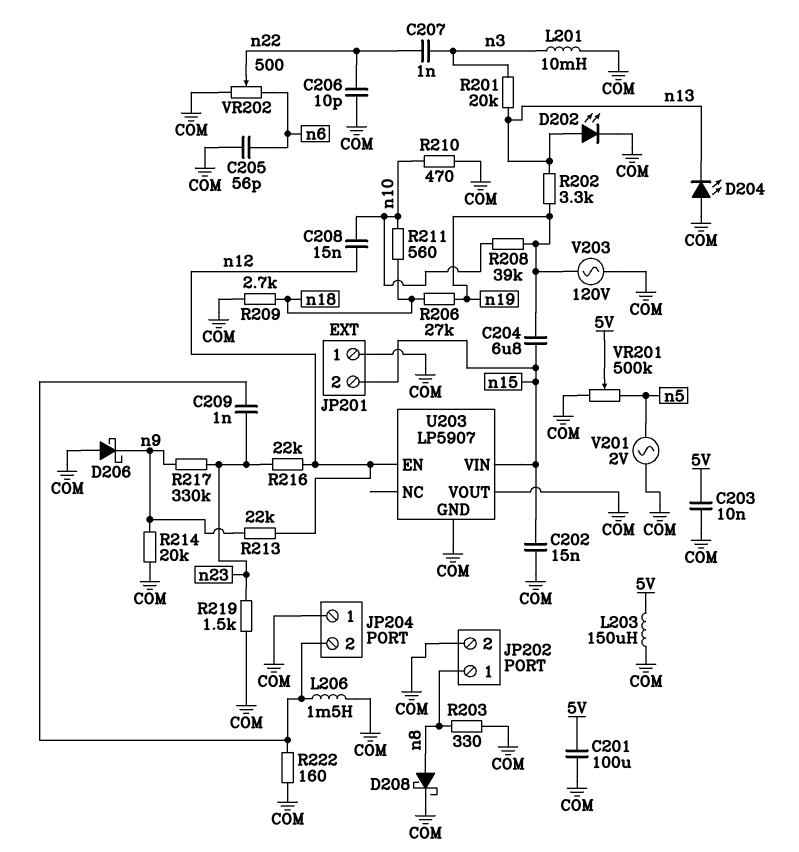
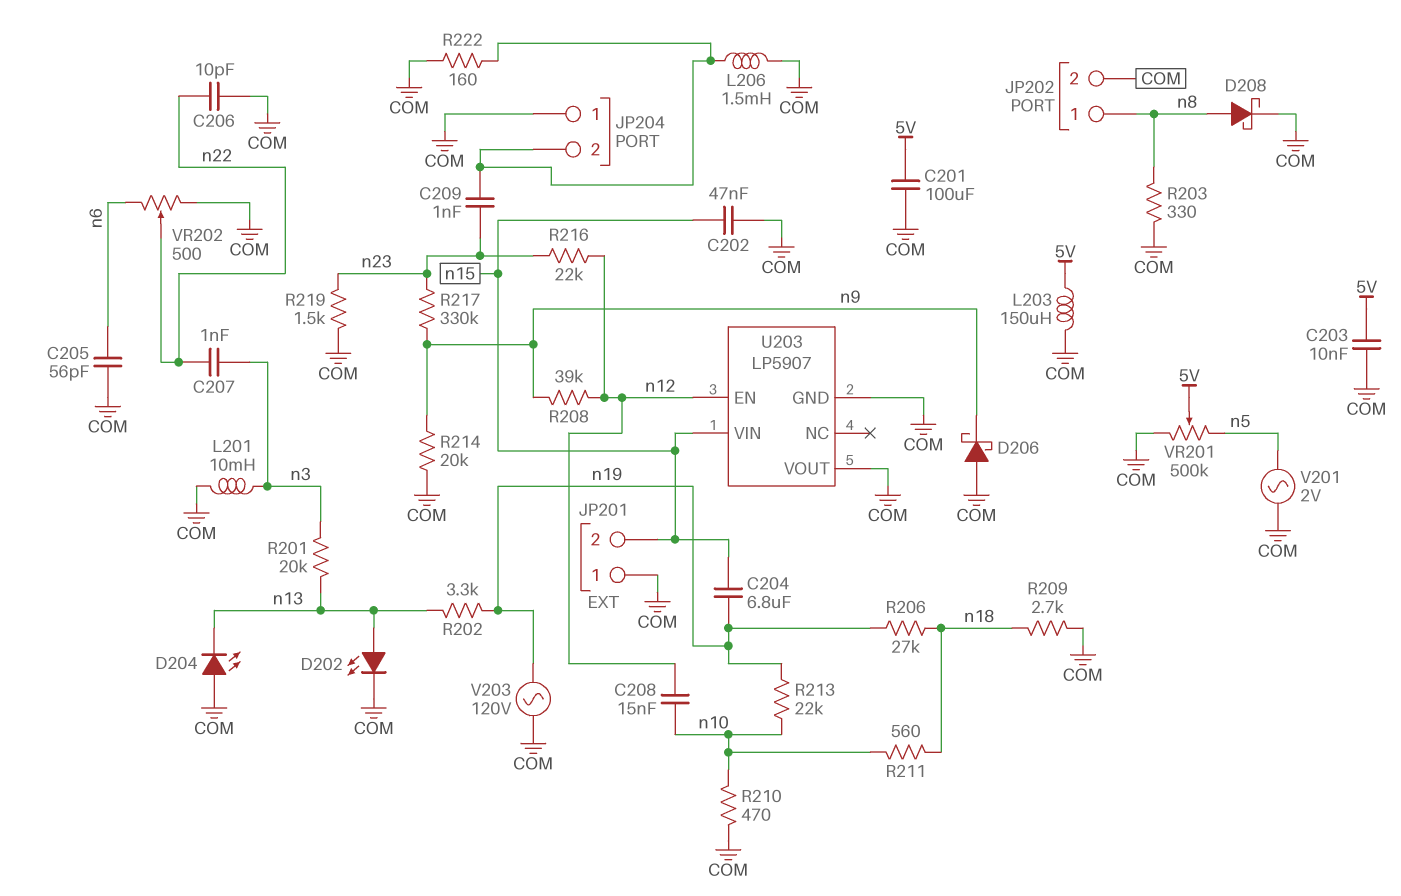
C202: 15nF (COM, n15) -> 47nF (COM, n15)
R208: 39k (n10, n19) -> 39k (n9, n12)
R213: 22k (n9, n12) -> 22k (n10, n19)

